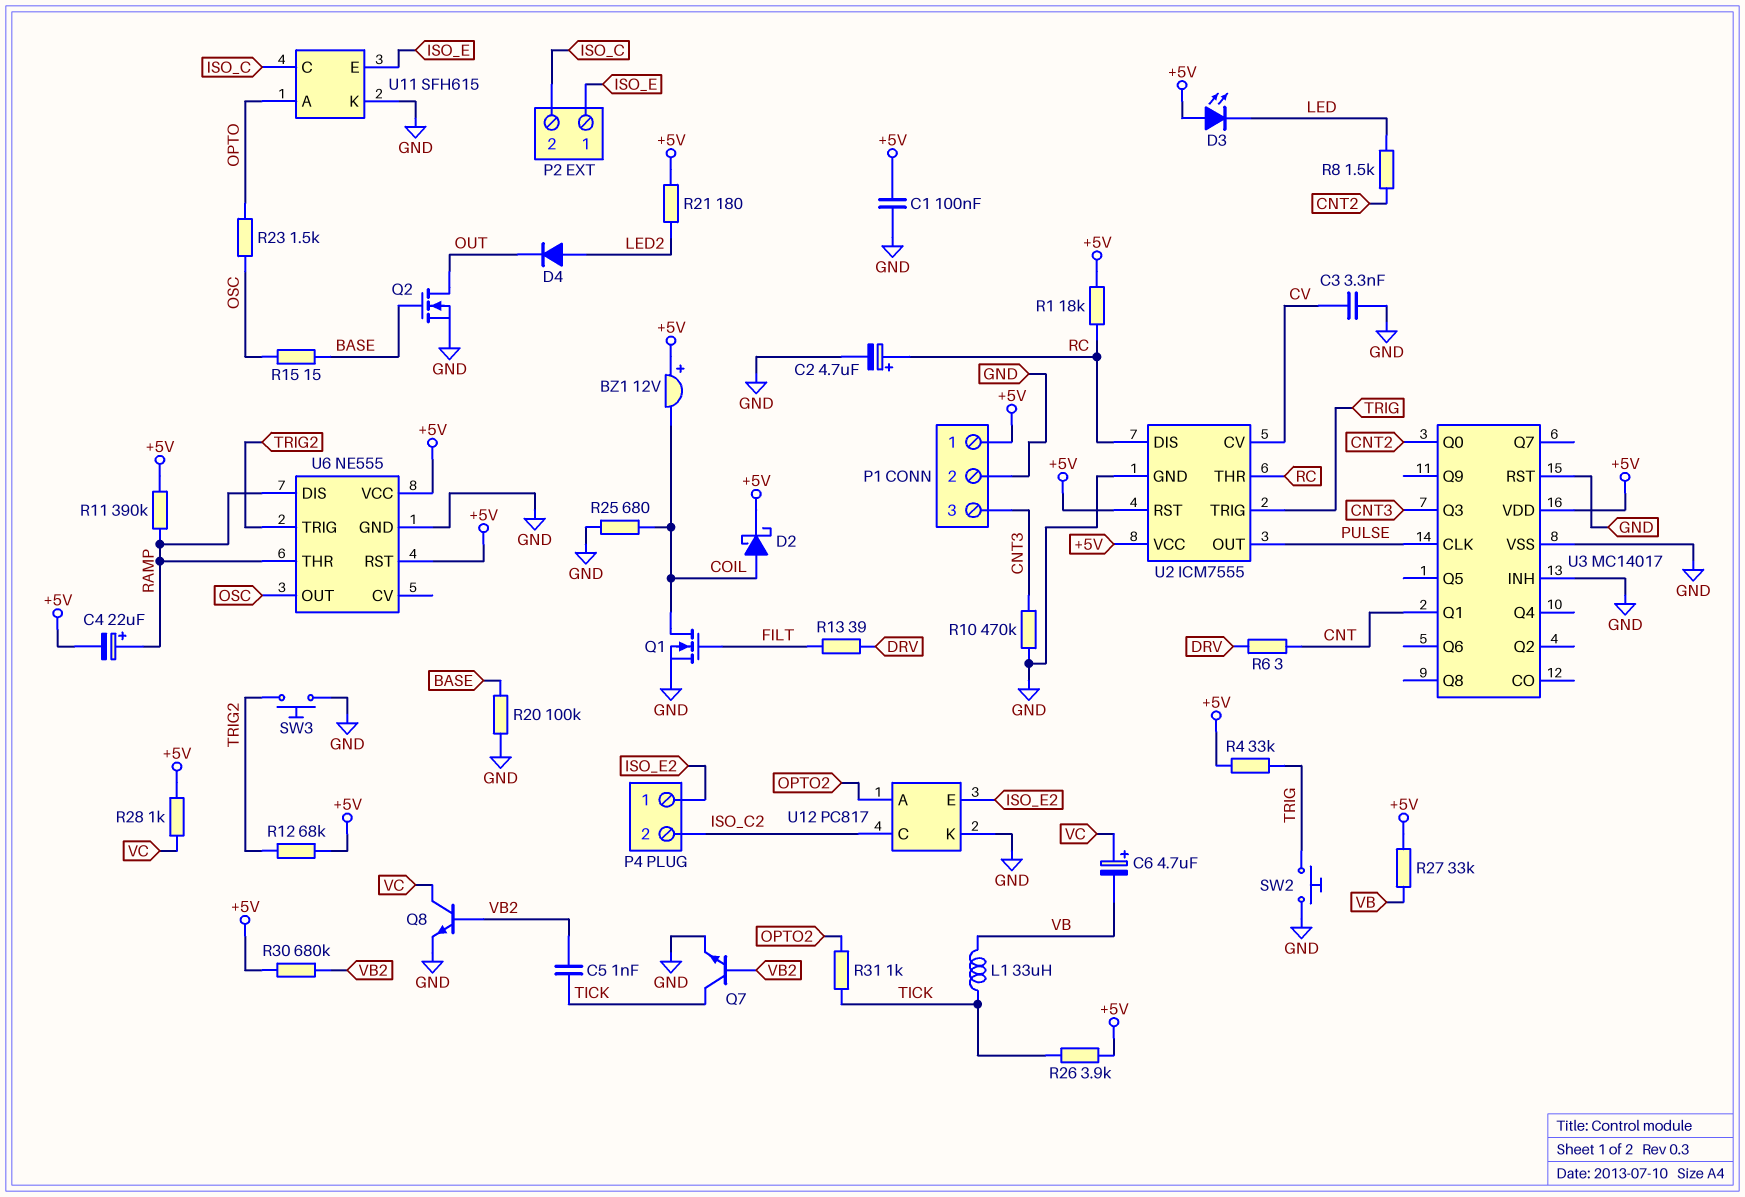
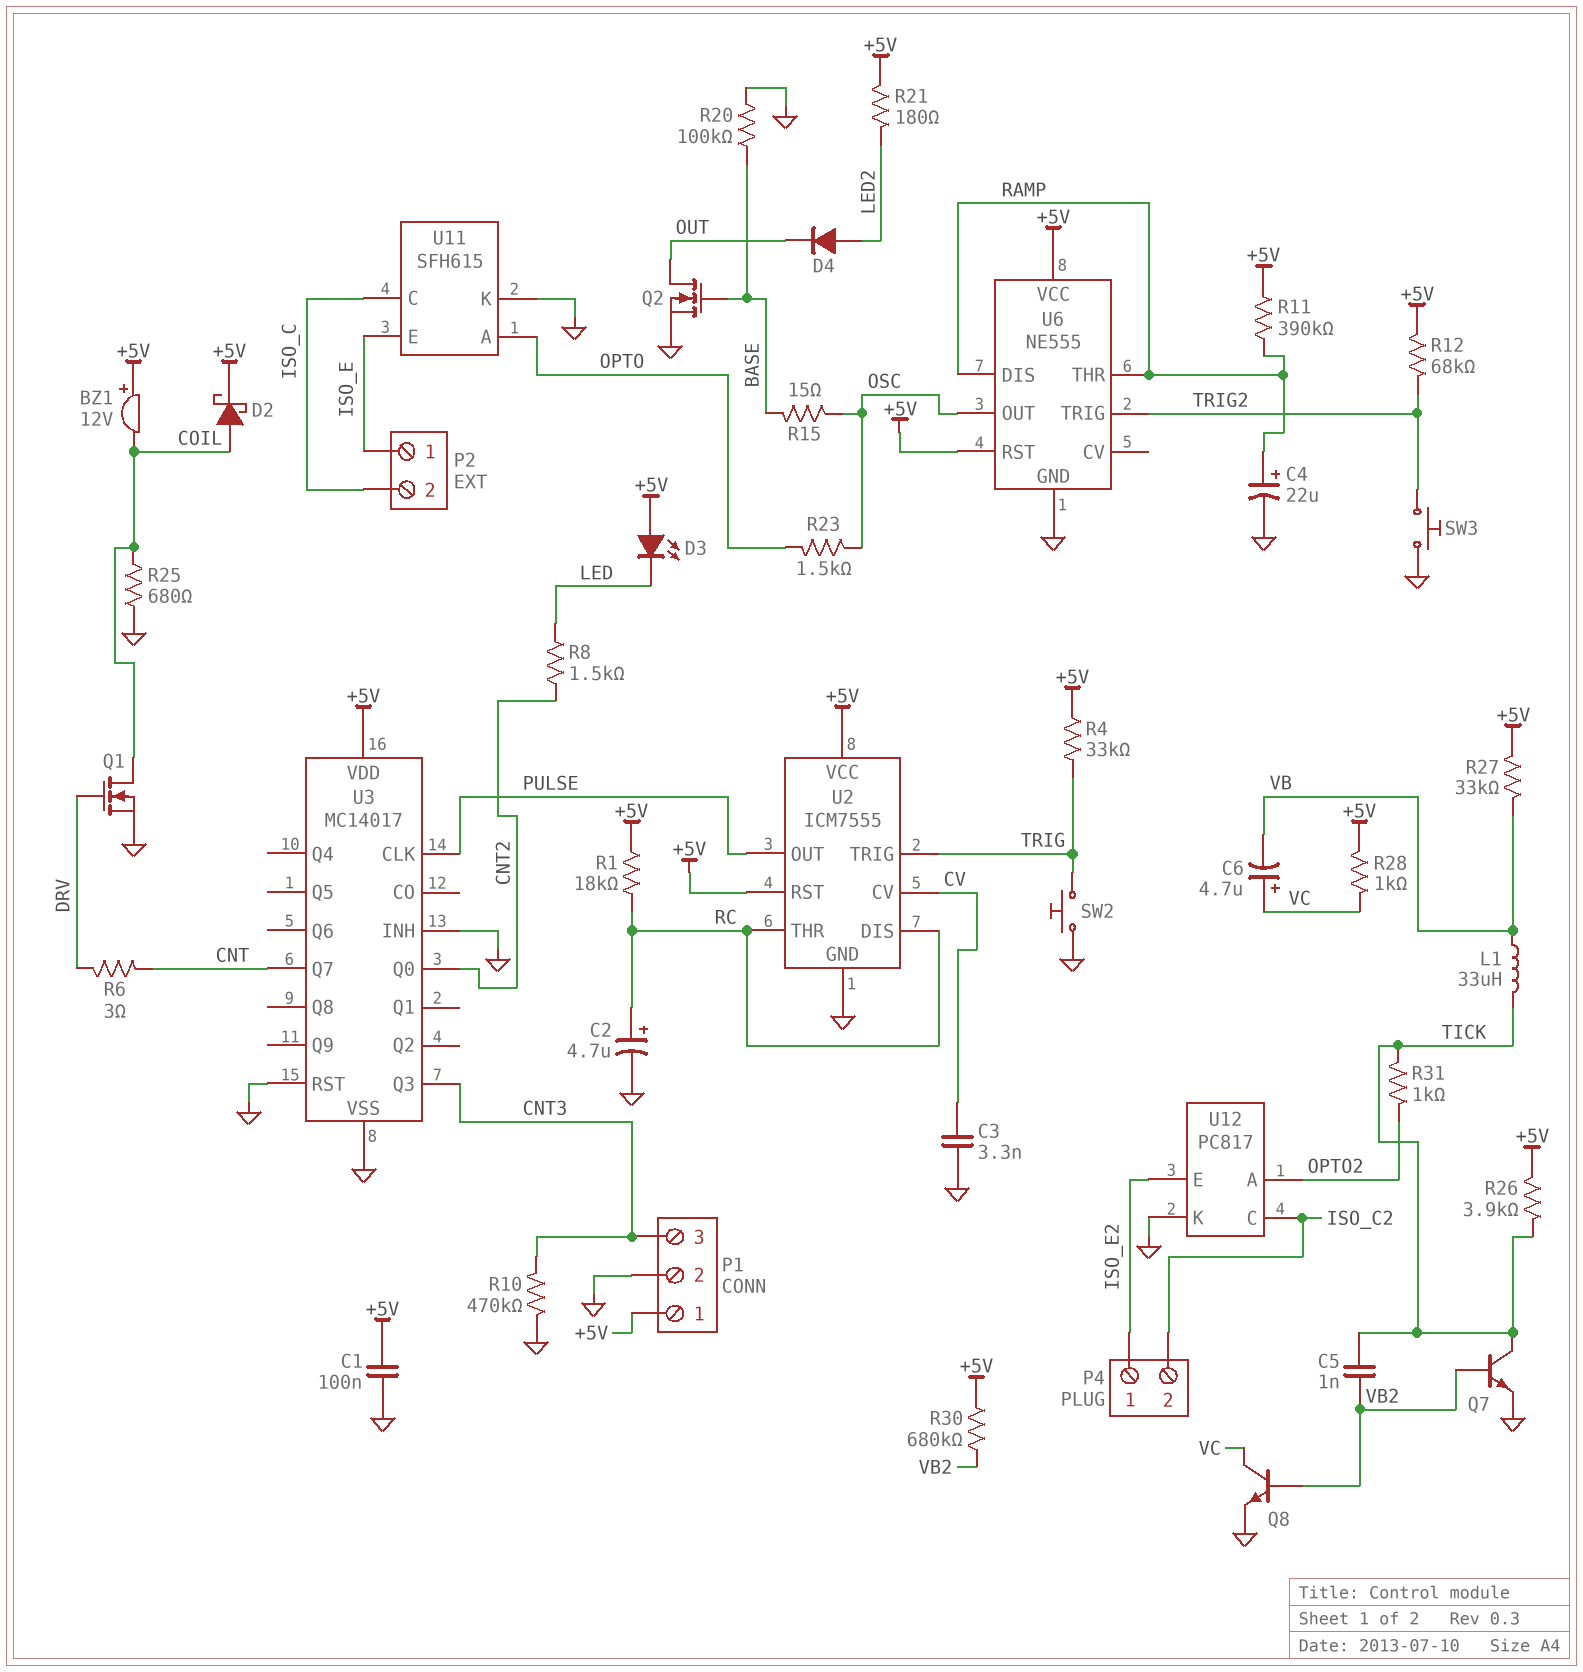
C4: 22uF (plus RAMP, minus +5V) -> 22uF (plus RAMP, minus GND)
Q1: NMOS (G FILT, D COIL, S GND) -> NMOS (G DRV, D COIL, S GND)
R13: 39 (DRV, FILT) -> none
U3 pin Q1: CNT -> none
U3 pin Q7: none -> CNT

